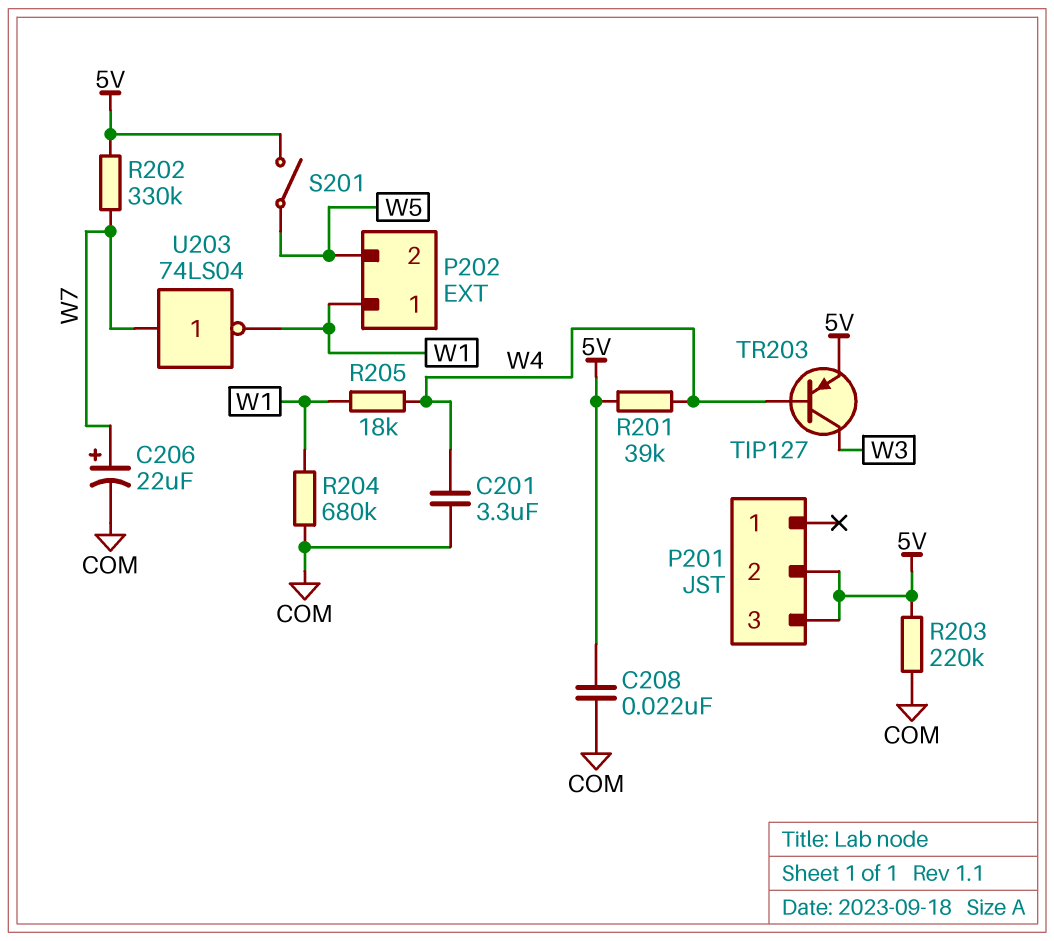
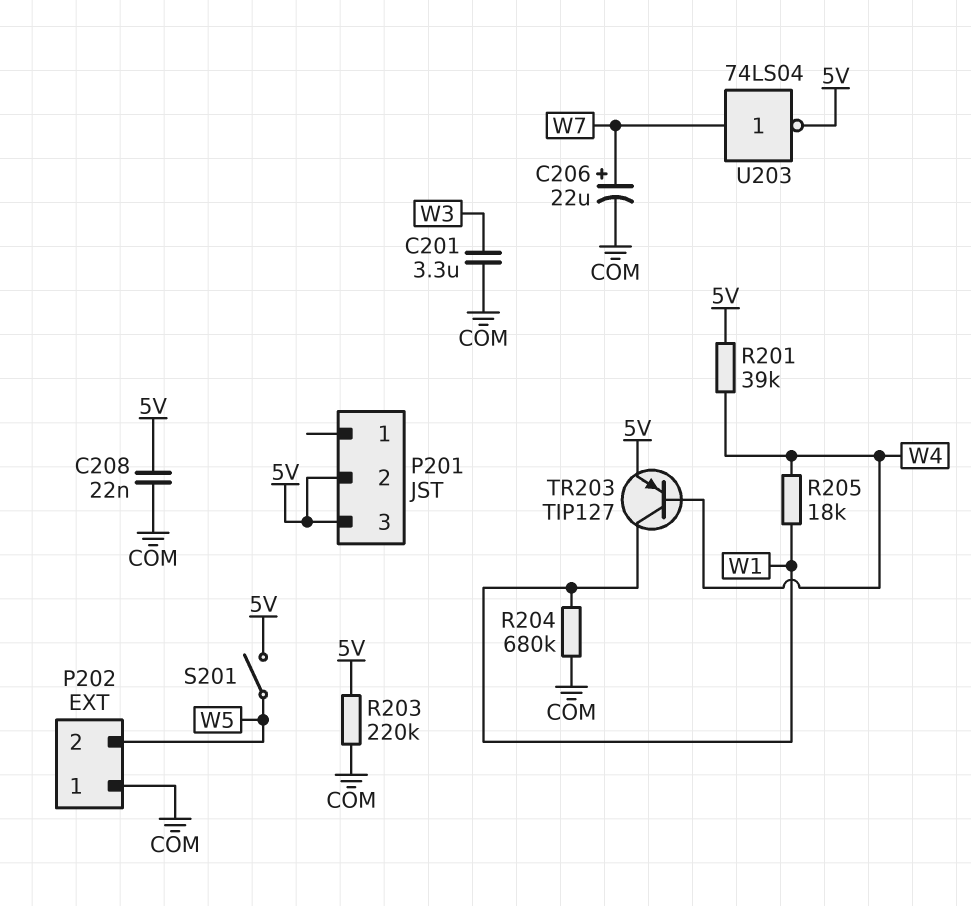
C201: 3.3uF (COM, W4) -> 3.3uF (COM, W3)
P202 pin 1: W1 -> COM
R202: 330k (5V, W7) -> none
TR203: PNP TIP127 (B W4, C W3, E 5V) -> PNP TIP127 (B W4, C W1, E 5V)
U203: NOT 74LS04 (in W7, out W1) -> NOT 74LS04 (in W7, out 5V)

